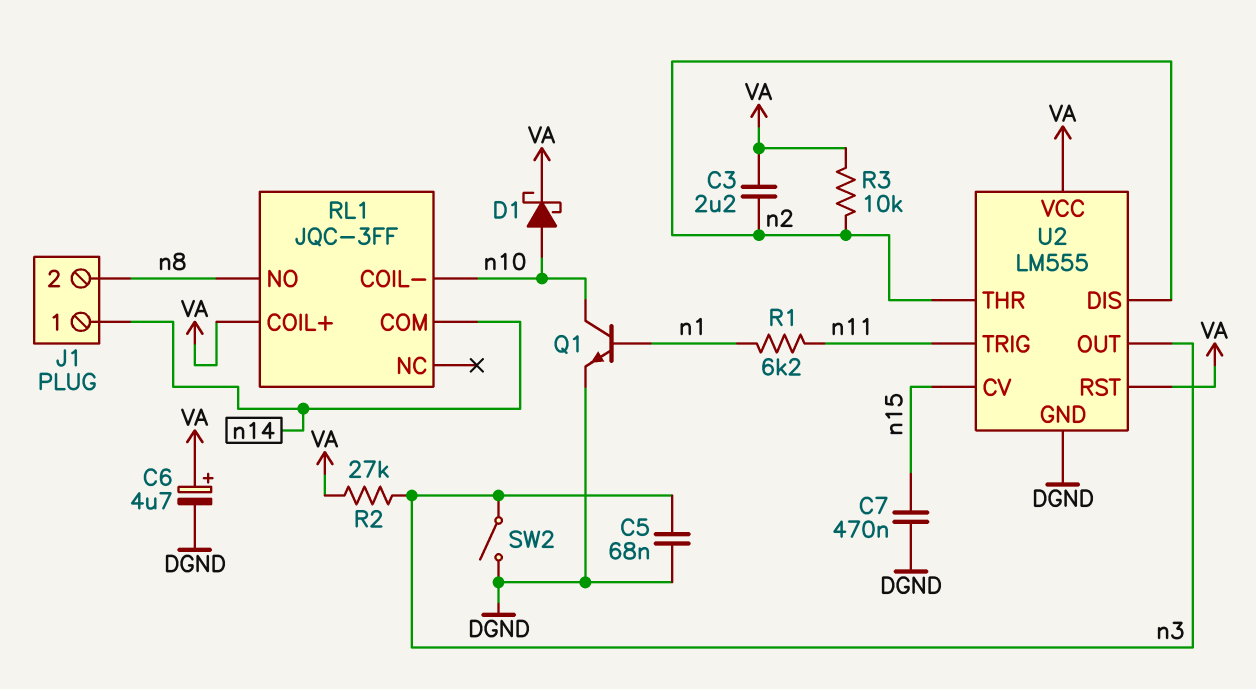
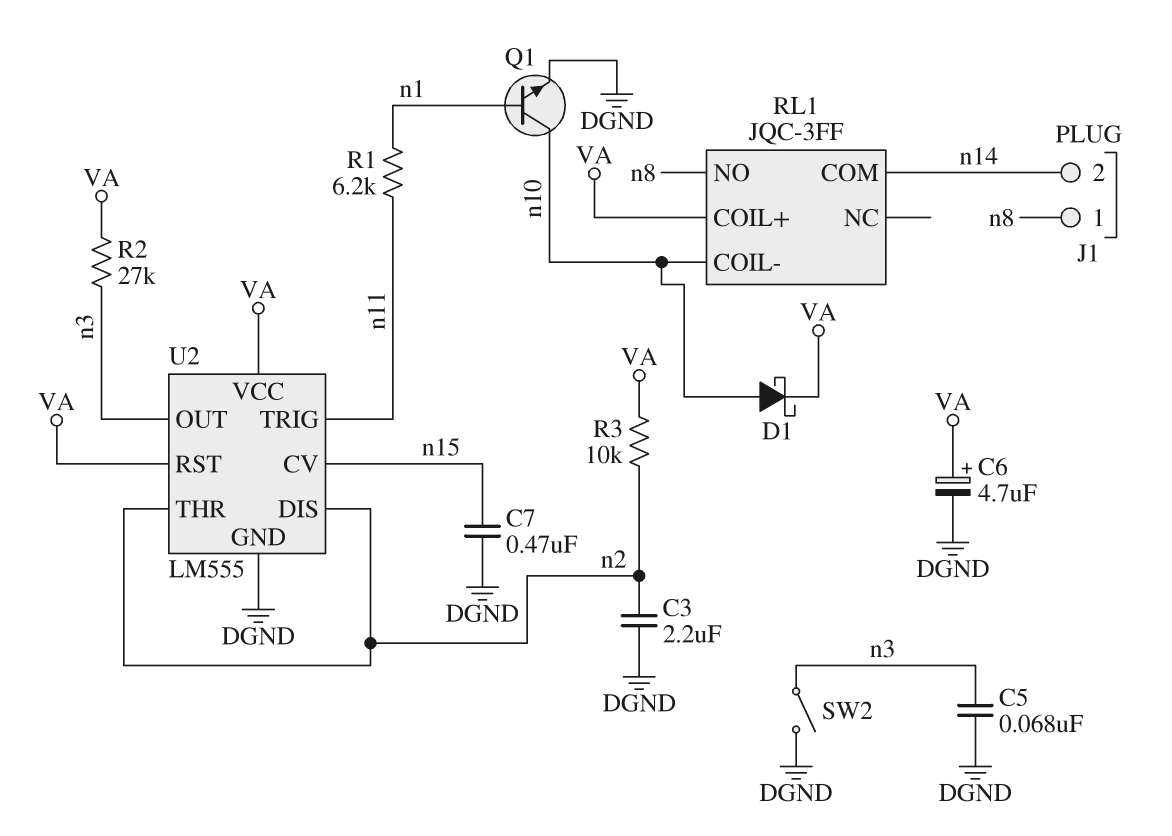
C3: 2.2uF (VA, n2) -> 2.2uF (DGND, n2)
J1 pin 1: n14 -> n8
J1 pin 2: n8 -> n14

